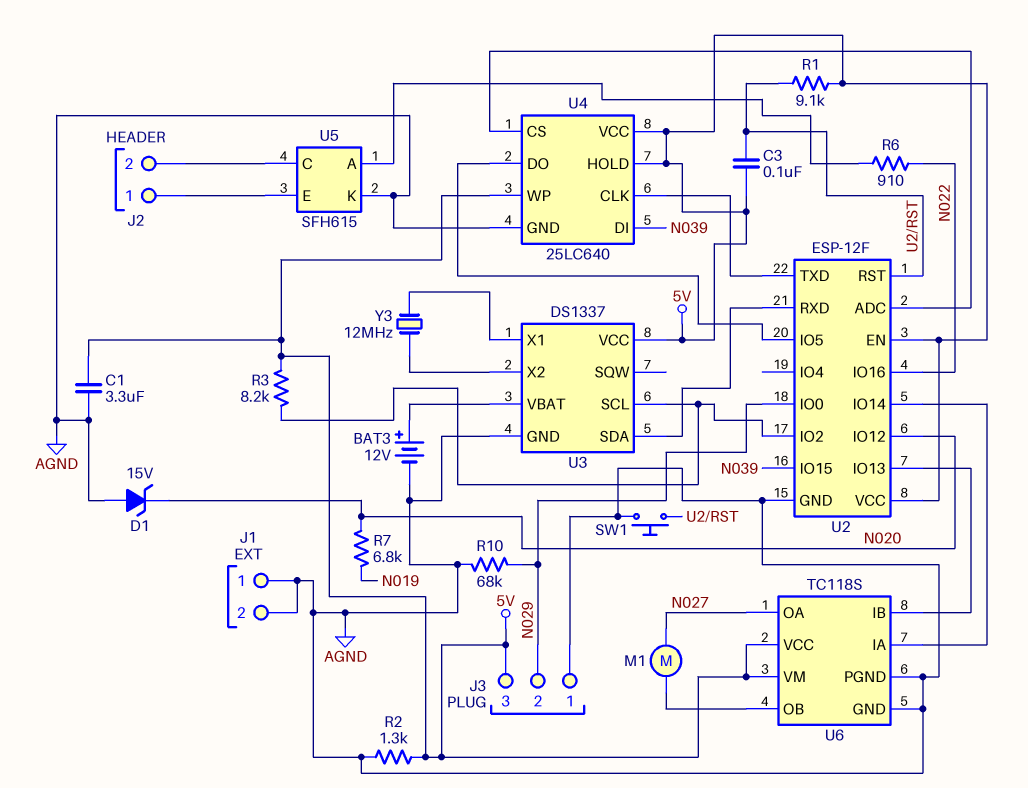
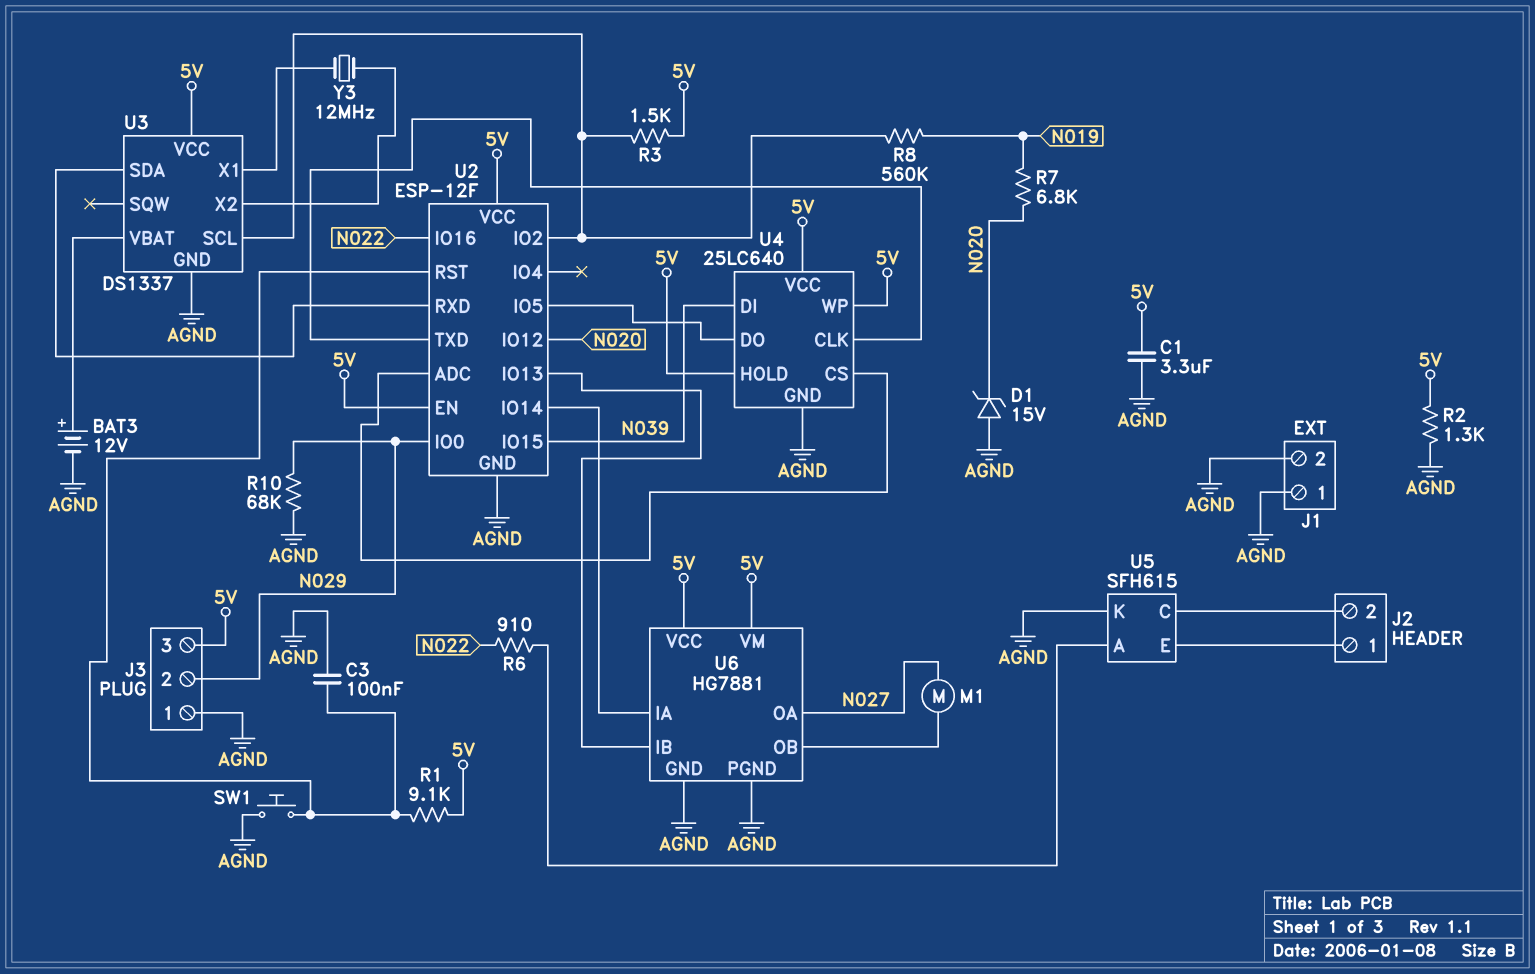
C3: 100nF (5V, U2/RST) -> 100nF (AGND, U2/RST)
R3: 8.2k (5V, U2/IO2) -> 1.5k (5V, U2/IO2)
R8: none -> 560k (N019, U2/IO2)
U6: TC118S -> HG7881

